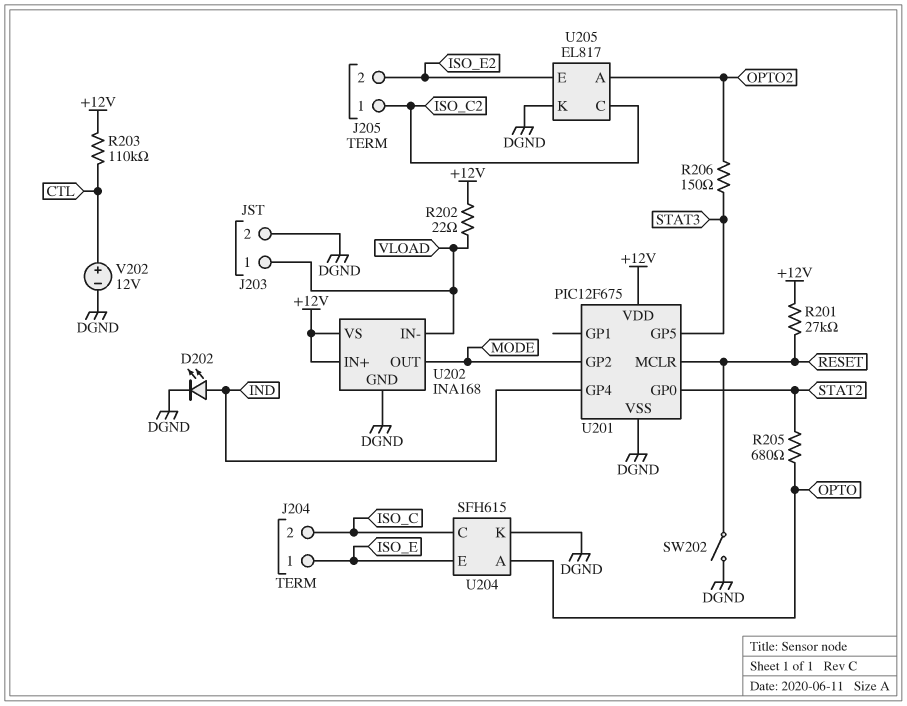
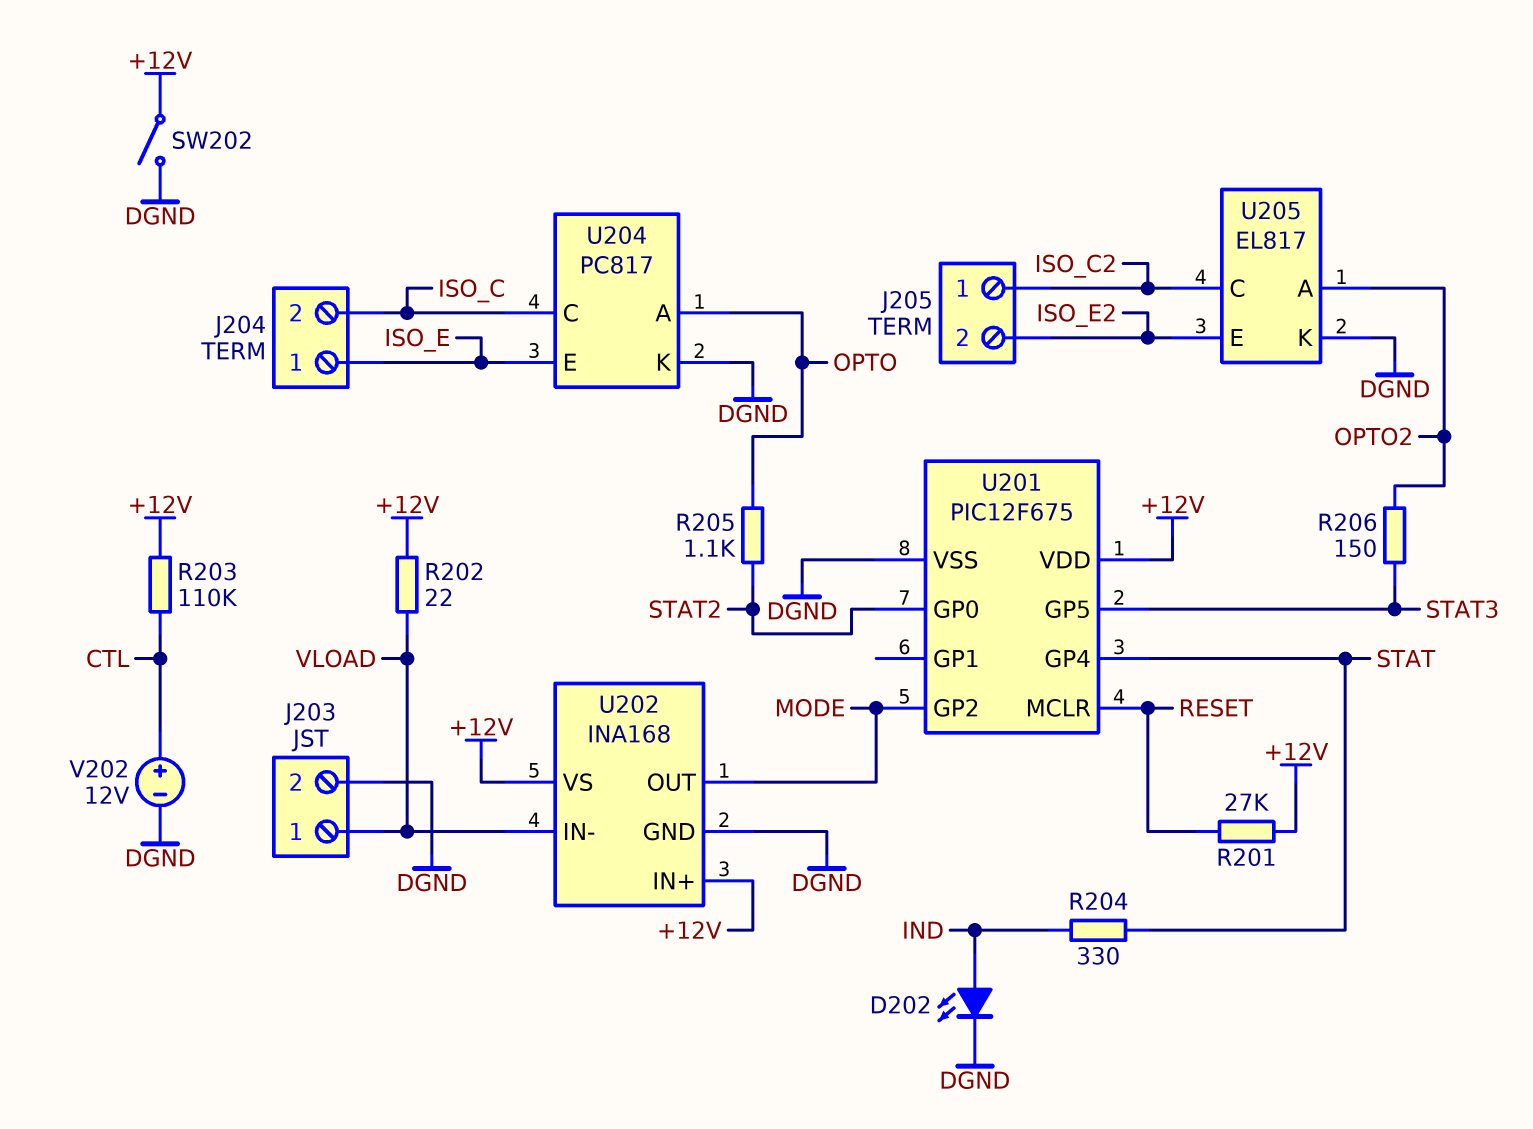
R204: none -> 330 (IND, STAT)
R205: 680 (OPTO, STAT2) -> 1.1k (OPTO, STAT2)
SW202: switch (DGND, RESET) -> switch (+12V, DGND)
U201 pin GP4: IND -> STAT
U204: SFH615 -> PC817

